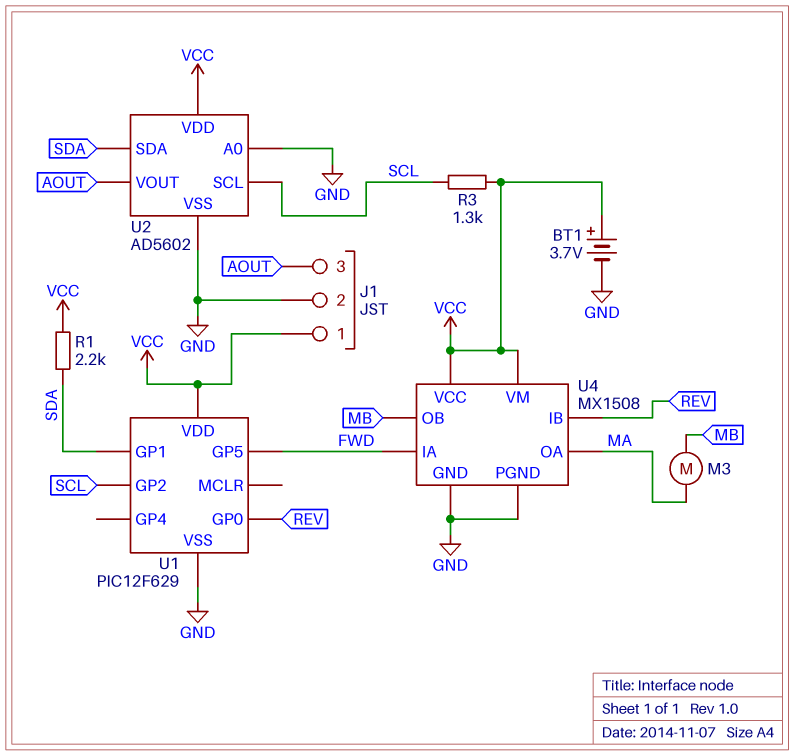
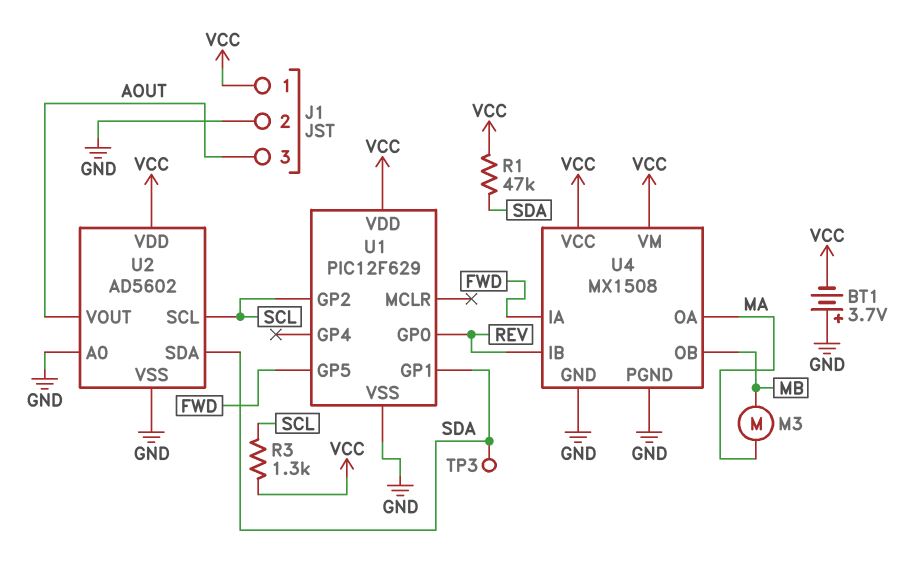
BT1: 3.7V (plus VCC, minus GND) -> 3.7V (plus GND, minus VCC)
R1: 2.2k (SDA, VCC) -> 47k (SDA, VCC)
TP3: none -> test point (SDA)

